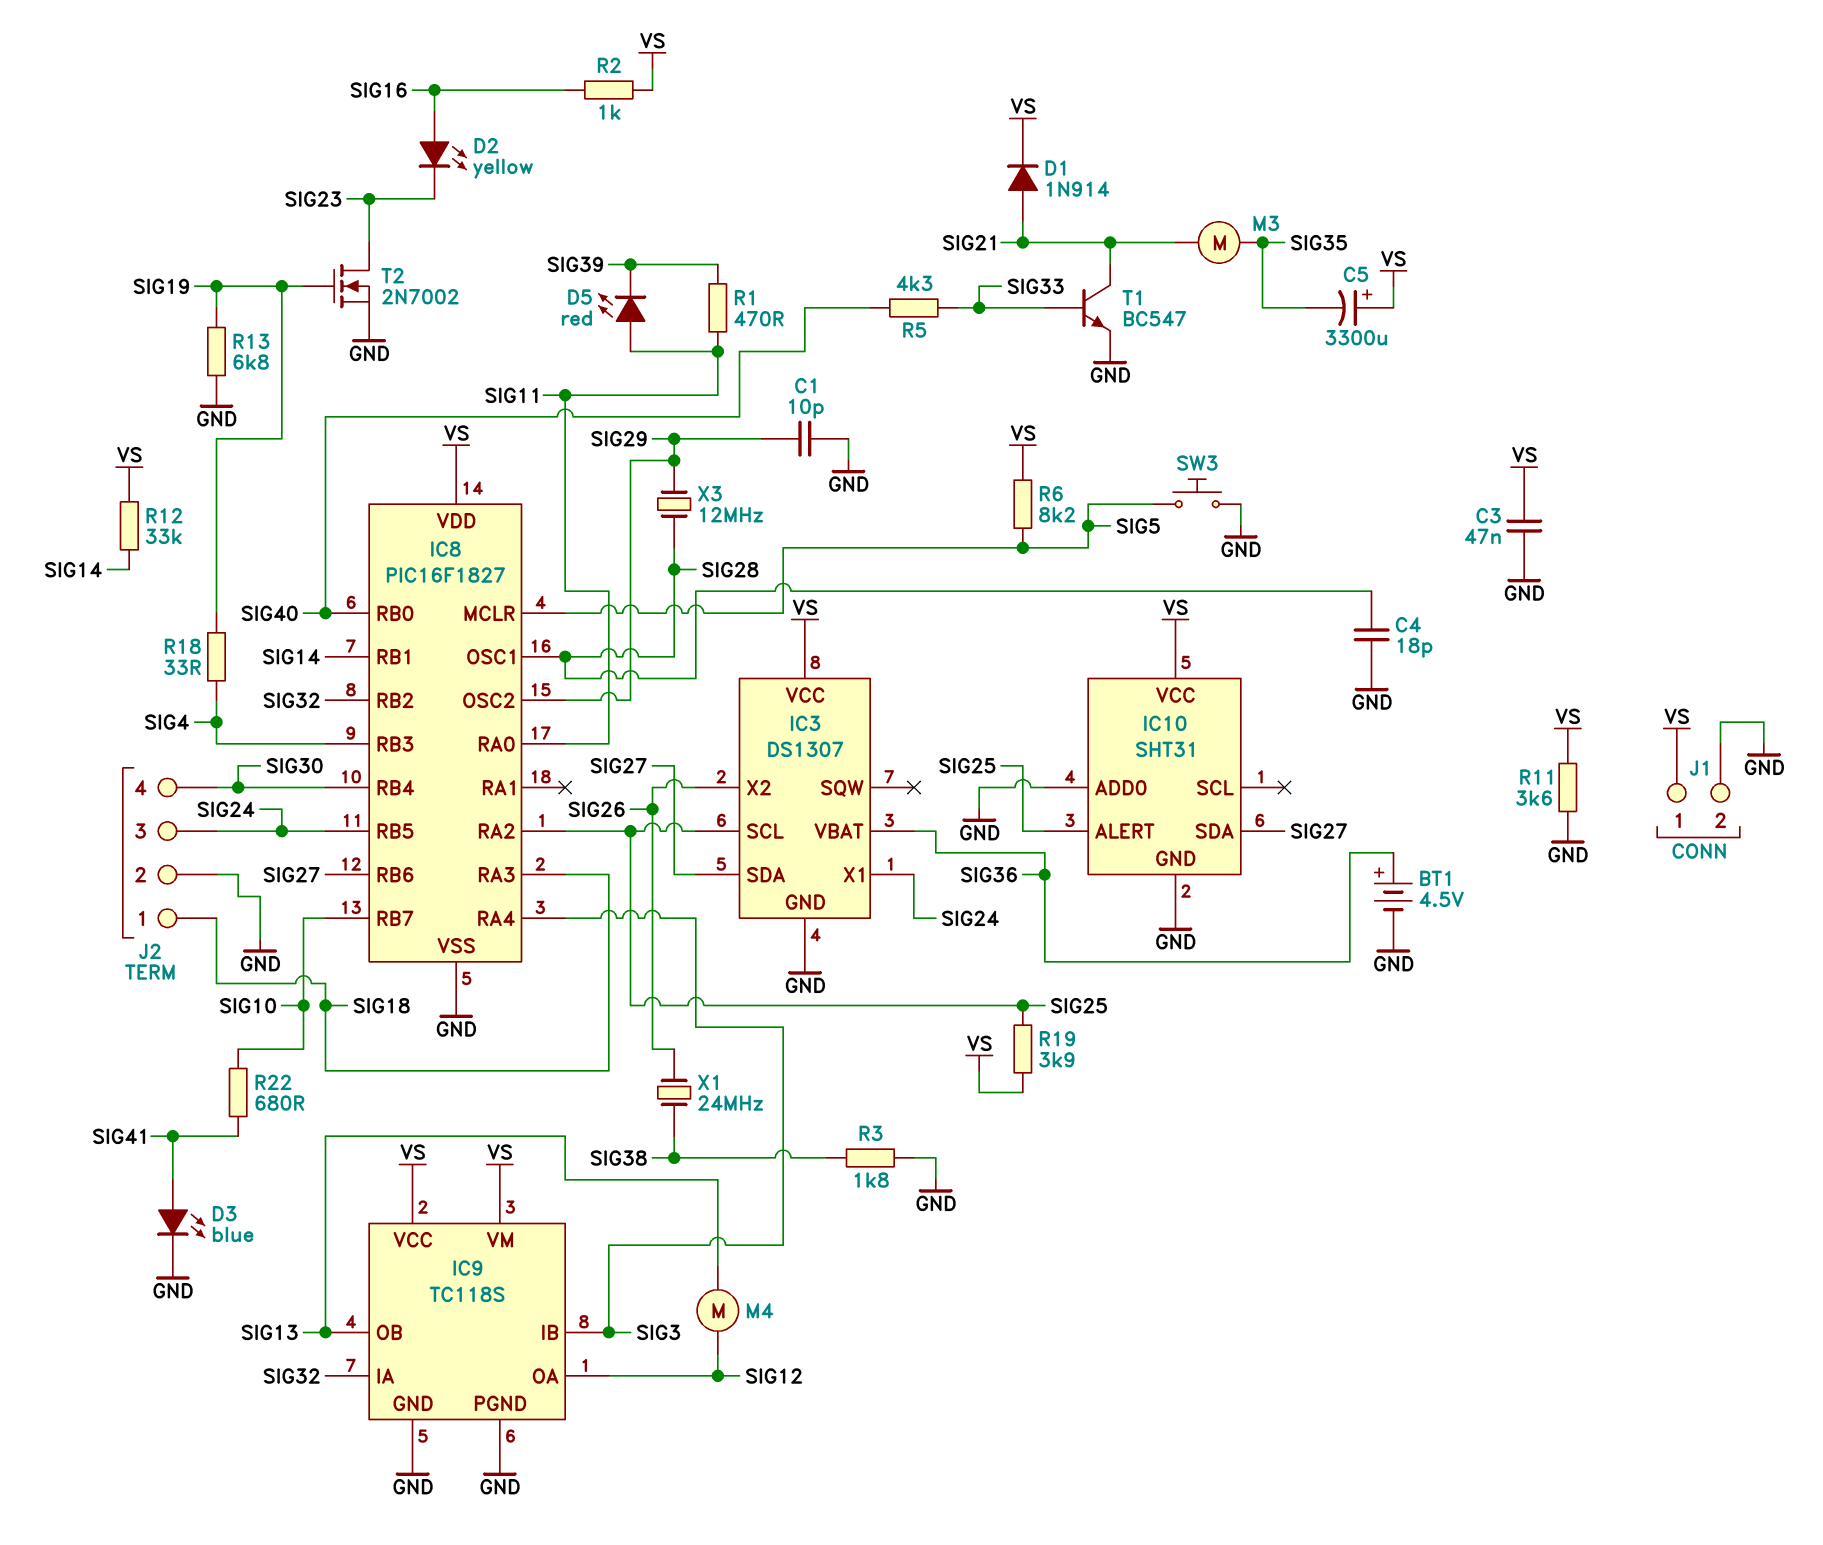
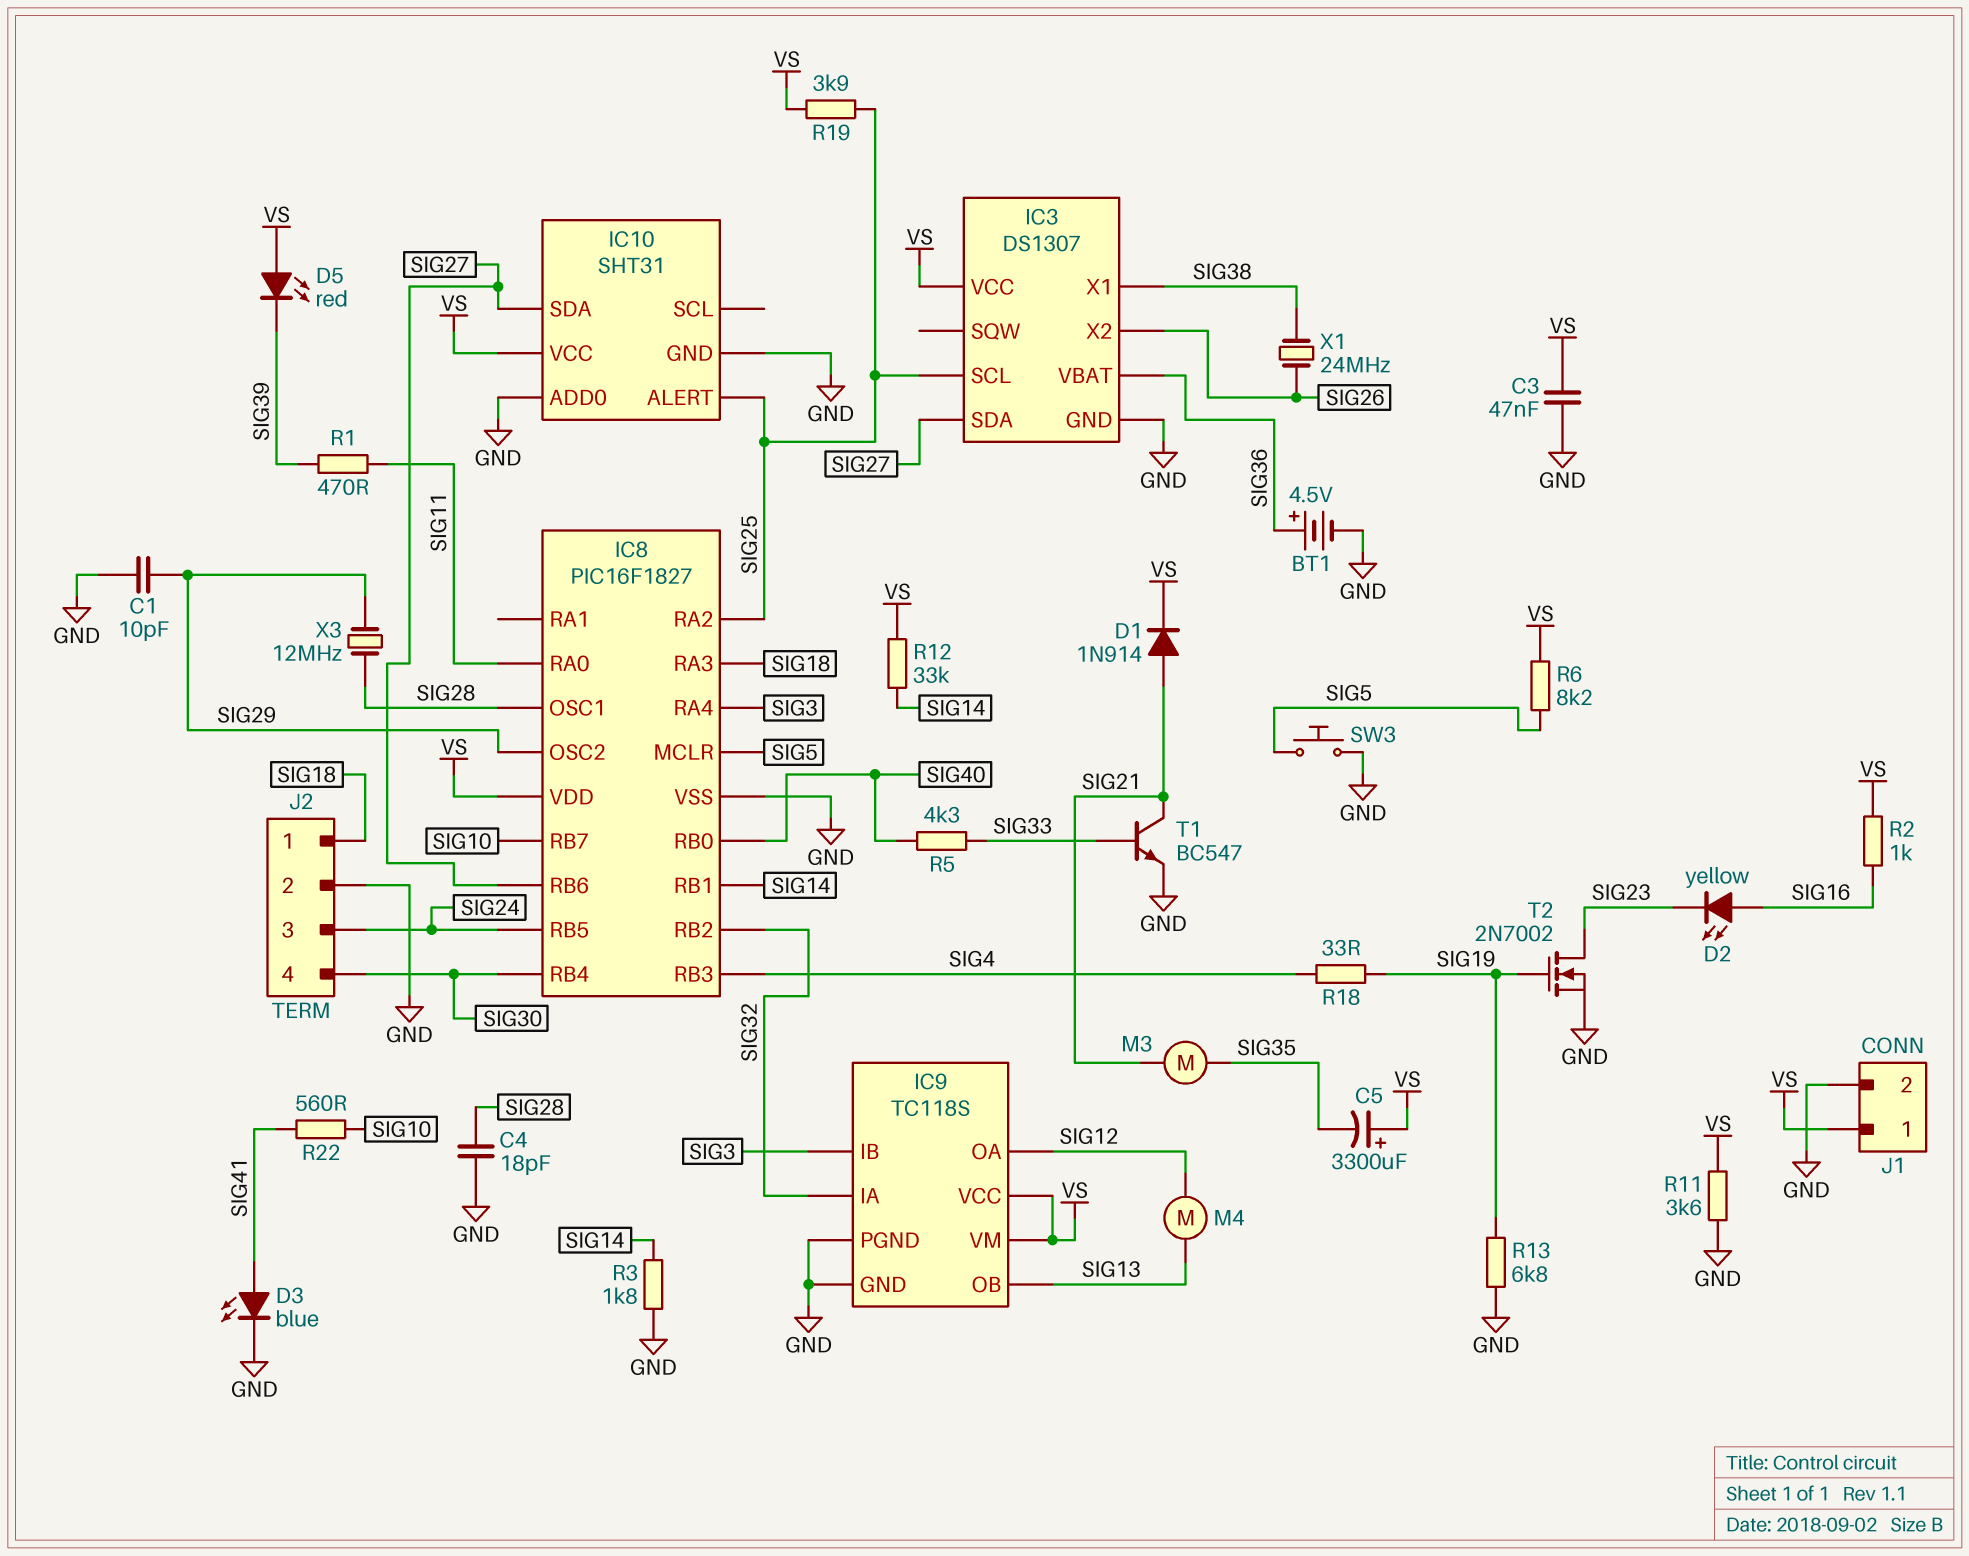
D5: LED red (A SIG11, K SIG39) -> LED red (A VS, K SIG39)
IC3 pin X1: SIG24 -> SIG38
R3: 1.8k (GND, SIG38) -> 1.8k (GND, SIG14)
R22: 680 (SIG10, SIG41) -> 560 (SIG10, SIG41)

